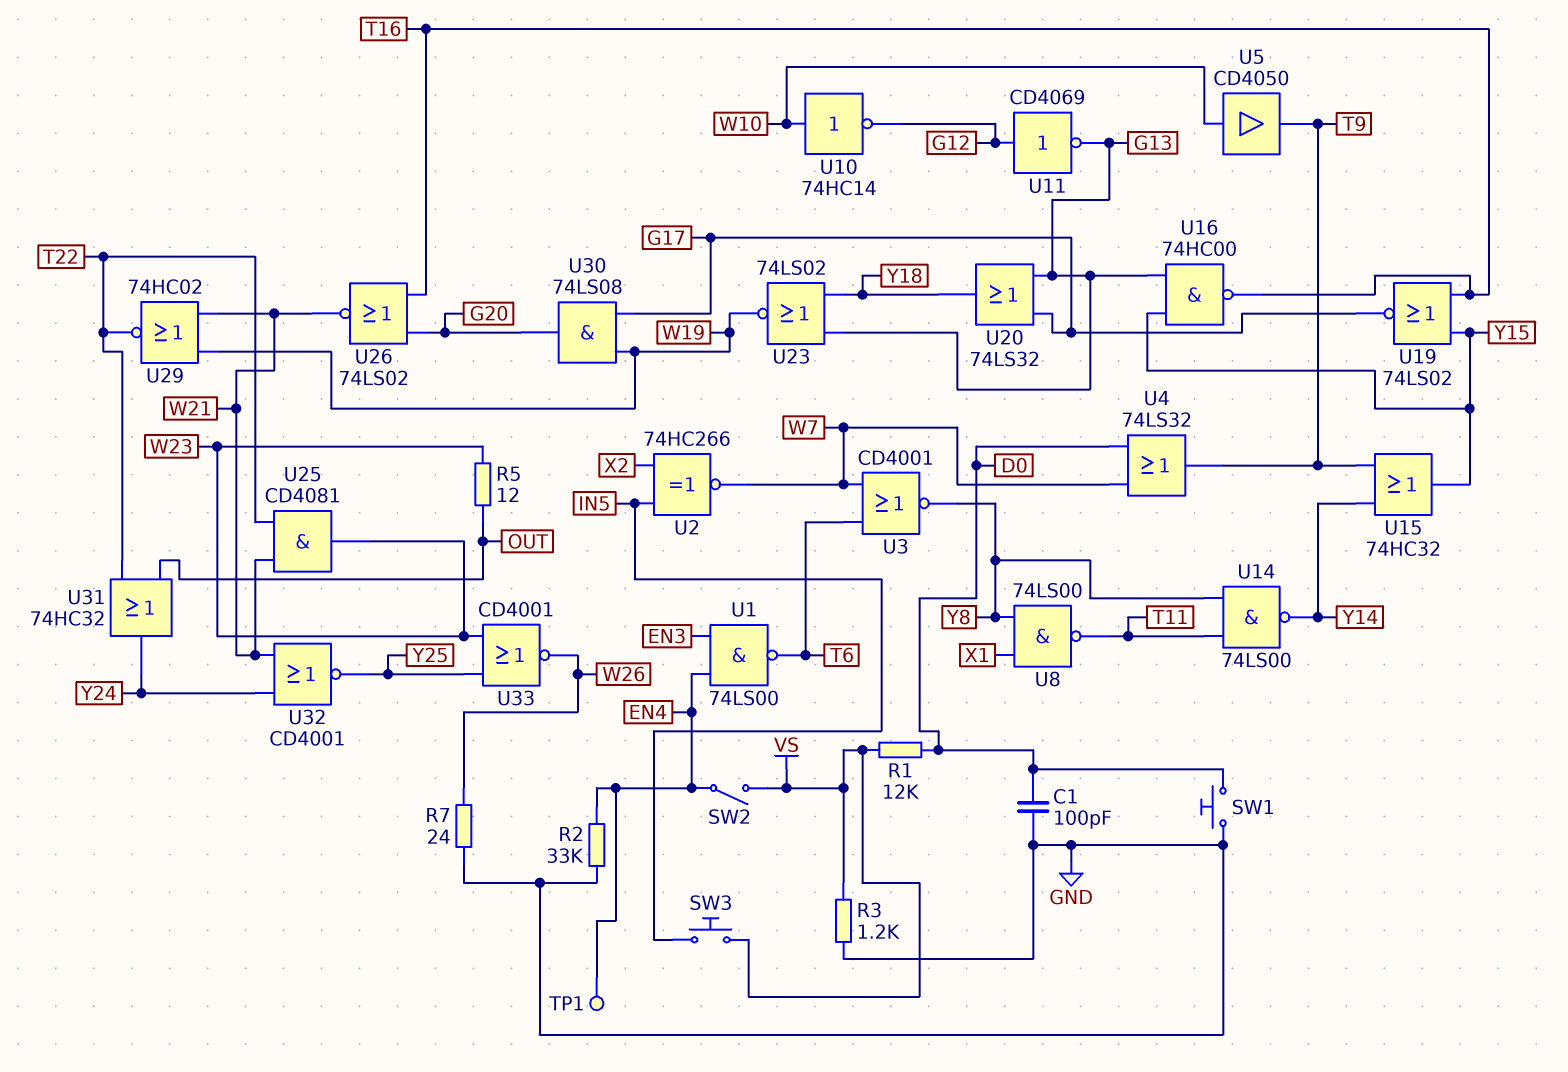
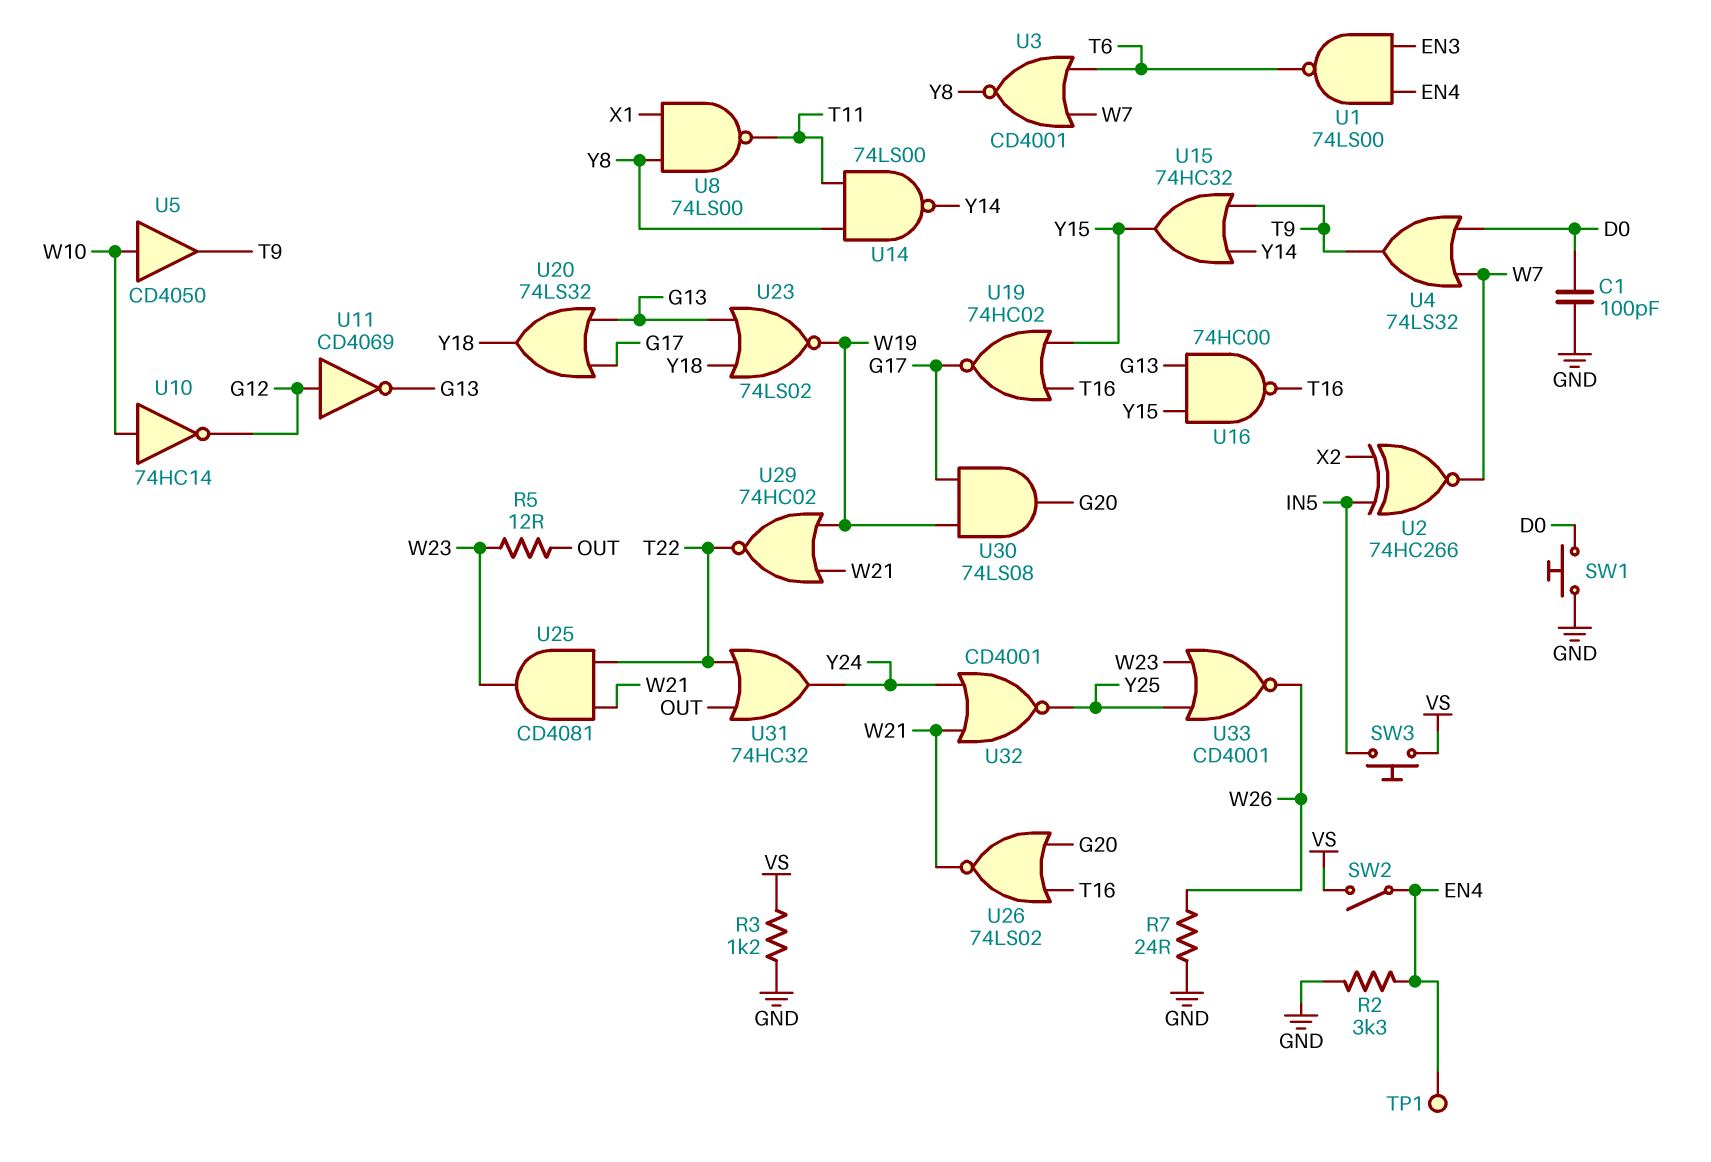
R1: 12k (D0, VS) -> none
R2: 33k (EN4, GND) -> 3.3k (EN4, GND)
U19: NOR 74LS02 (in T16, in Y15, out G17) -> NOR 74HC02 (in T16, in Y15, out G17)

